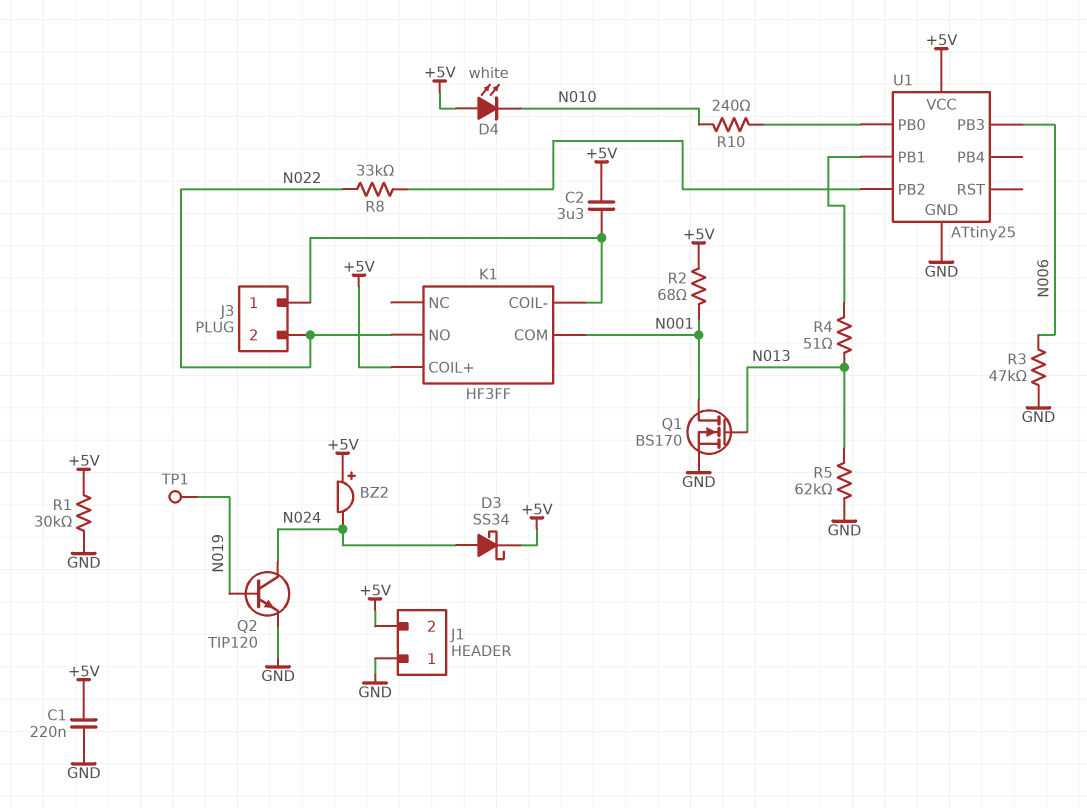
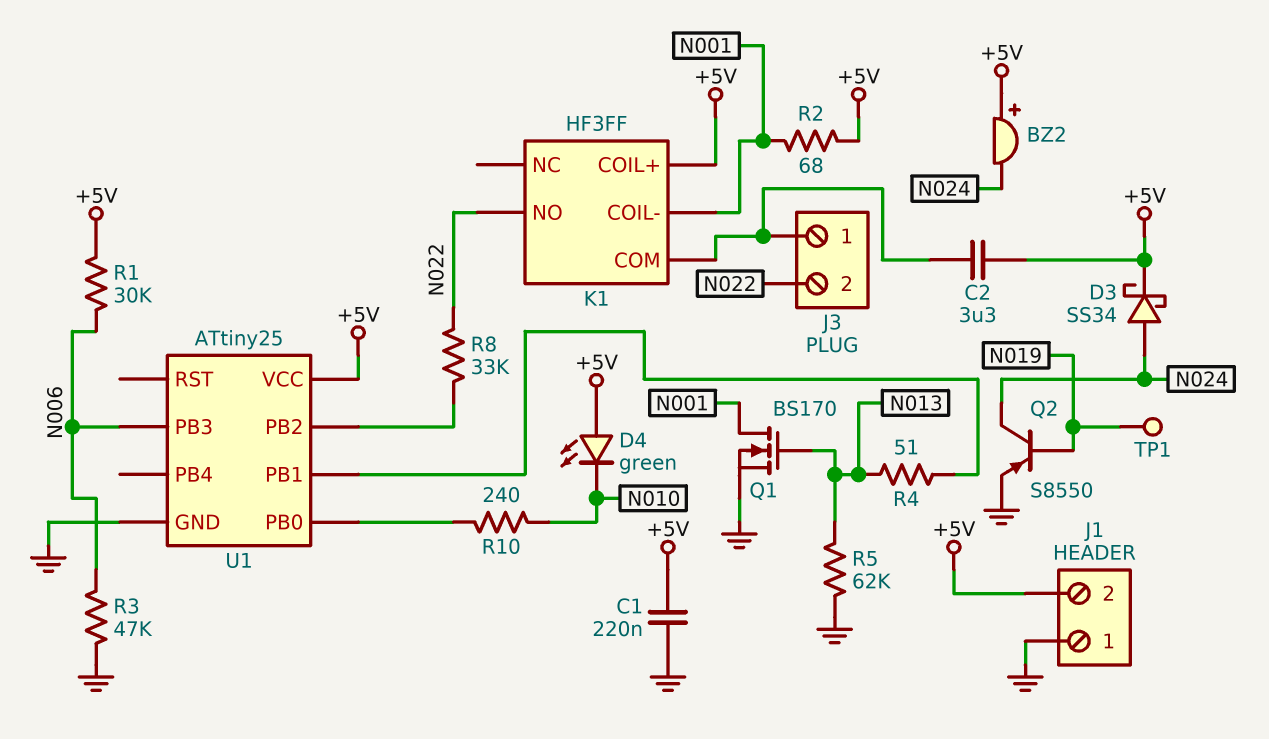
D4: LED white (A +5V, K N010) -> LED green (A +5V, K N010)
K1 pin COIL-: J3/1 -> N001
K1 pin COM: N001 -> J3/1
Q2: NPN TIP120 (B N019, C N024, E GND) -> PNP S8550 (B N019, C N024, E GND)
R1: 30k (+5V, GND) -> 30k (+5V, N006)

